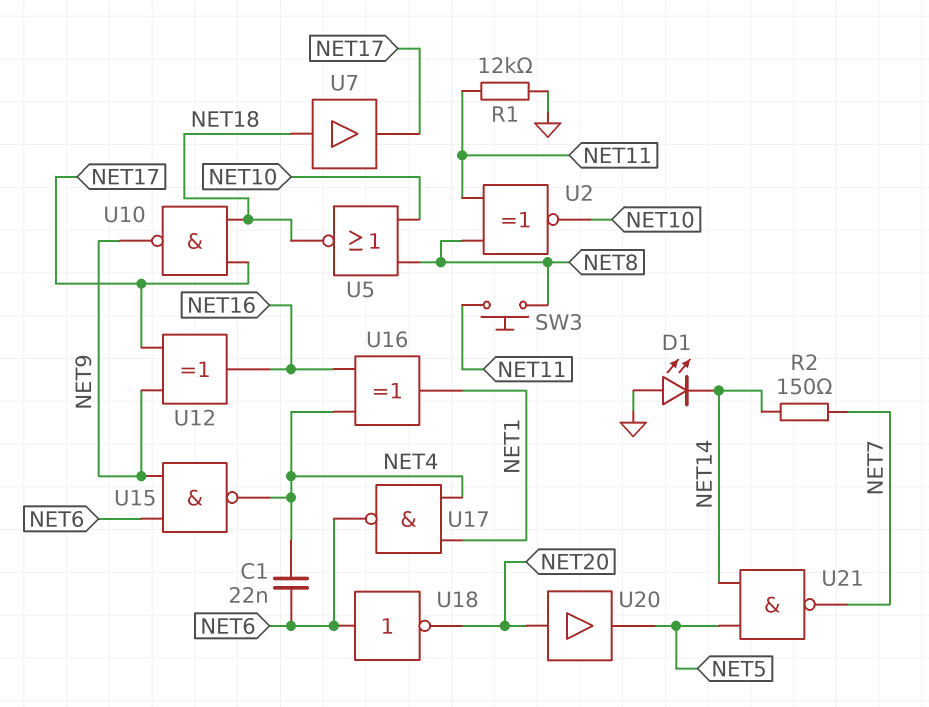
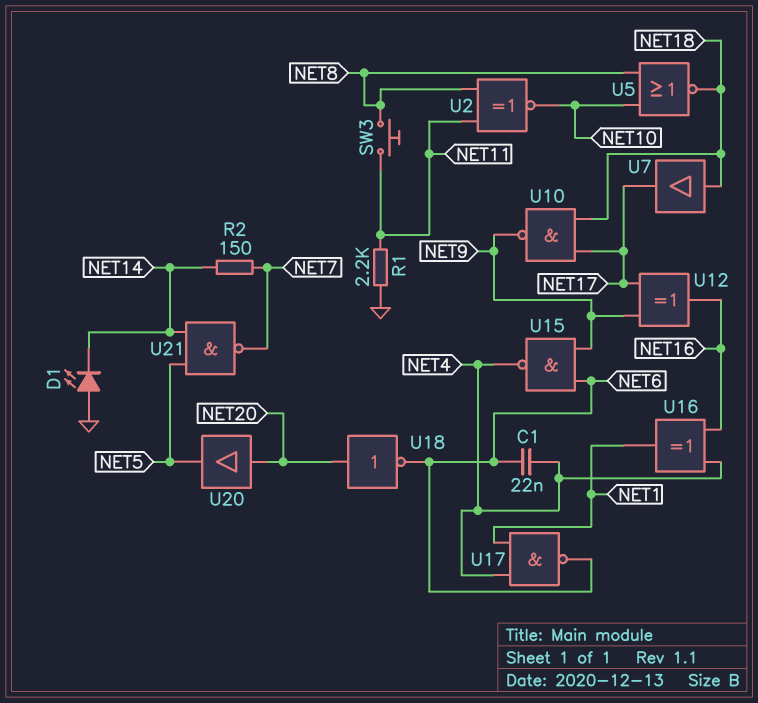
R1: 12k (GND, NET11) -> 2.2k (GND, NET11)
U18: NOT (in NET6, out NET20) -> NOT (in NET20, out NET6)

